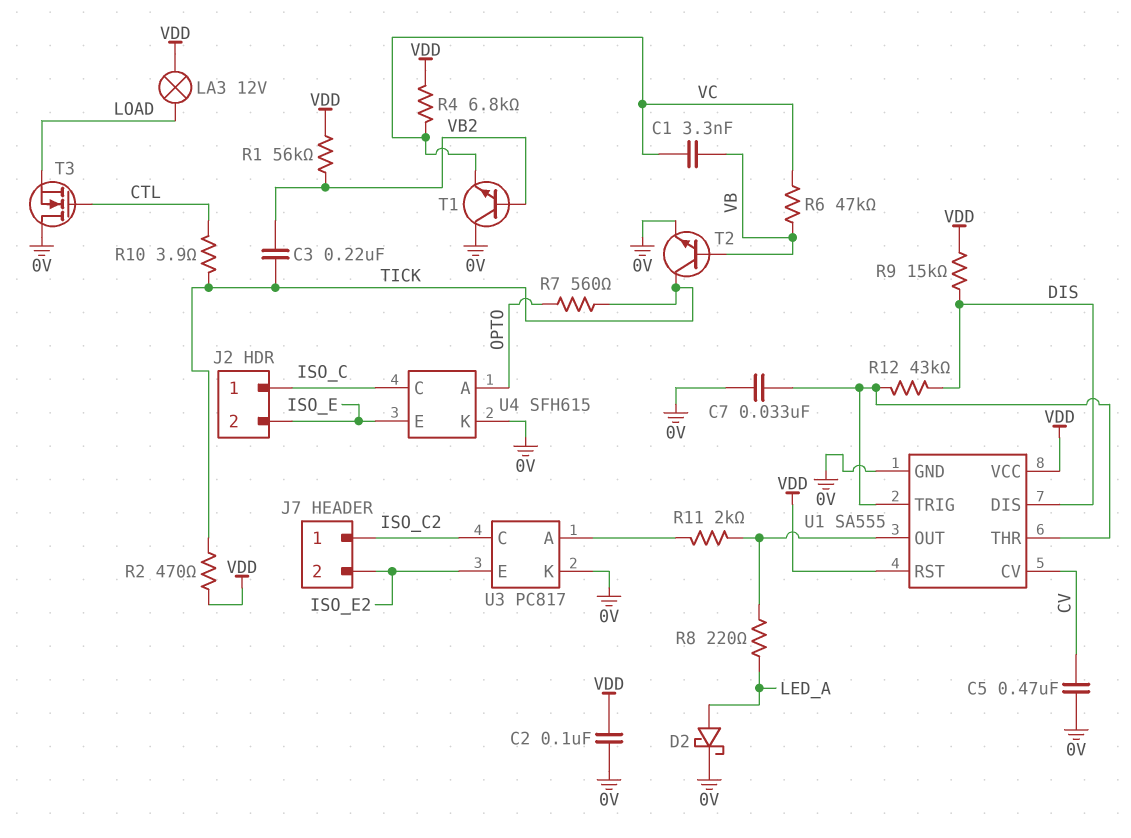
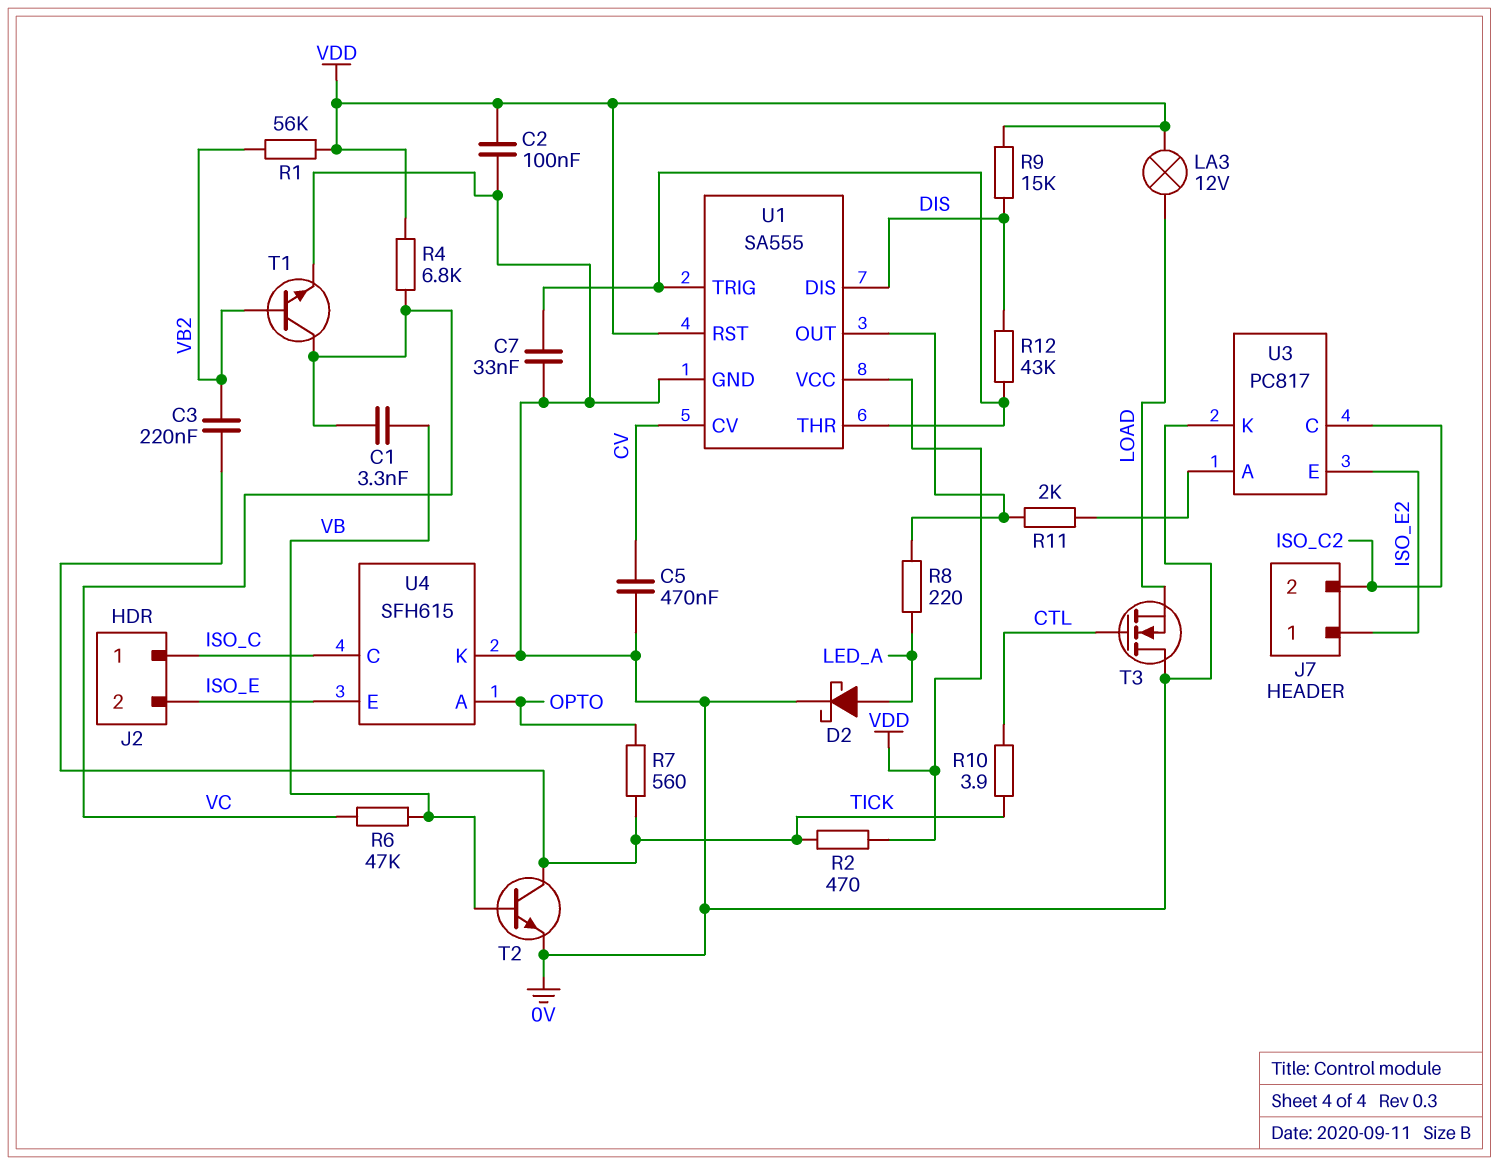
J7 pin 1: ISO_C2 -> ISO_E2
J7 pin 2: ISO_E2 -> ISO_C2
T1: NPN (B VB2, C 0V, E VC) -> NPN (B VB2, C VC, E 0V)

